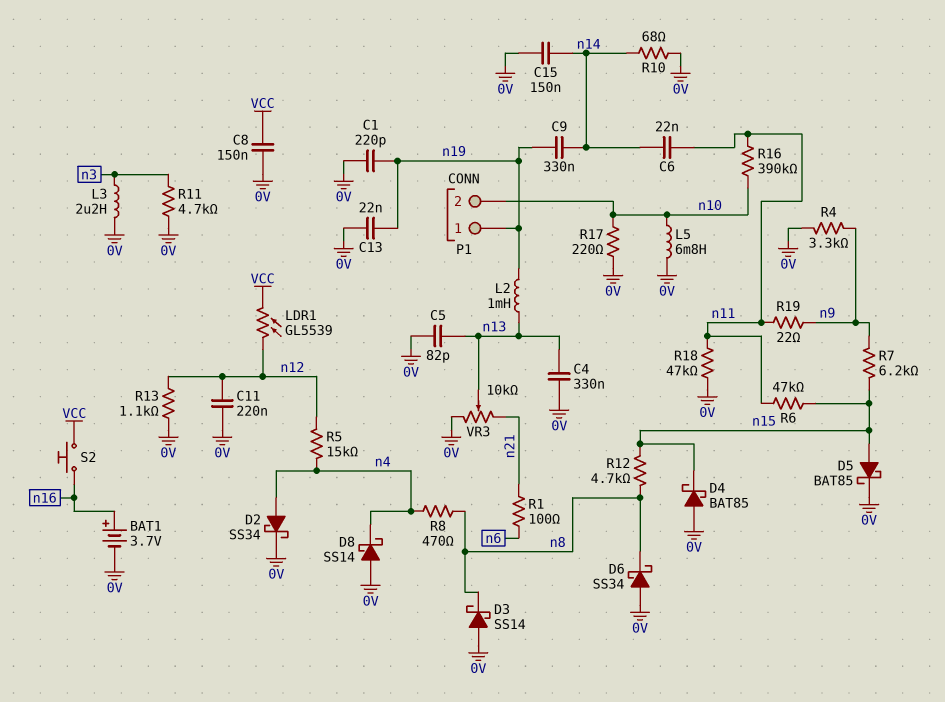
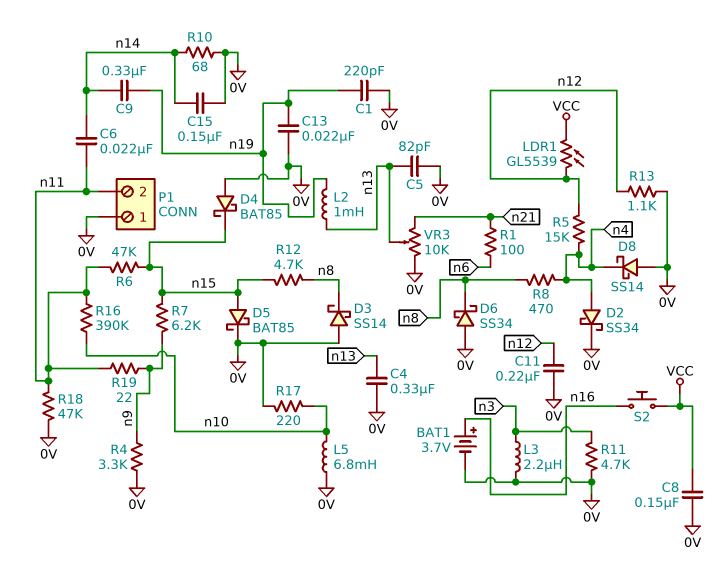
P1 pin 1: n19 -> 0V
P1 pin 2: n10 -> n11

